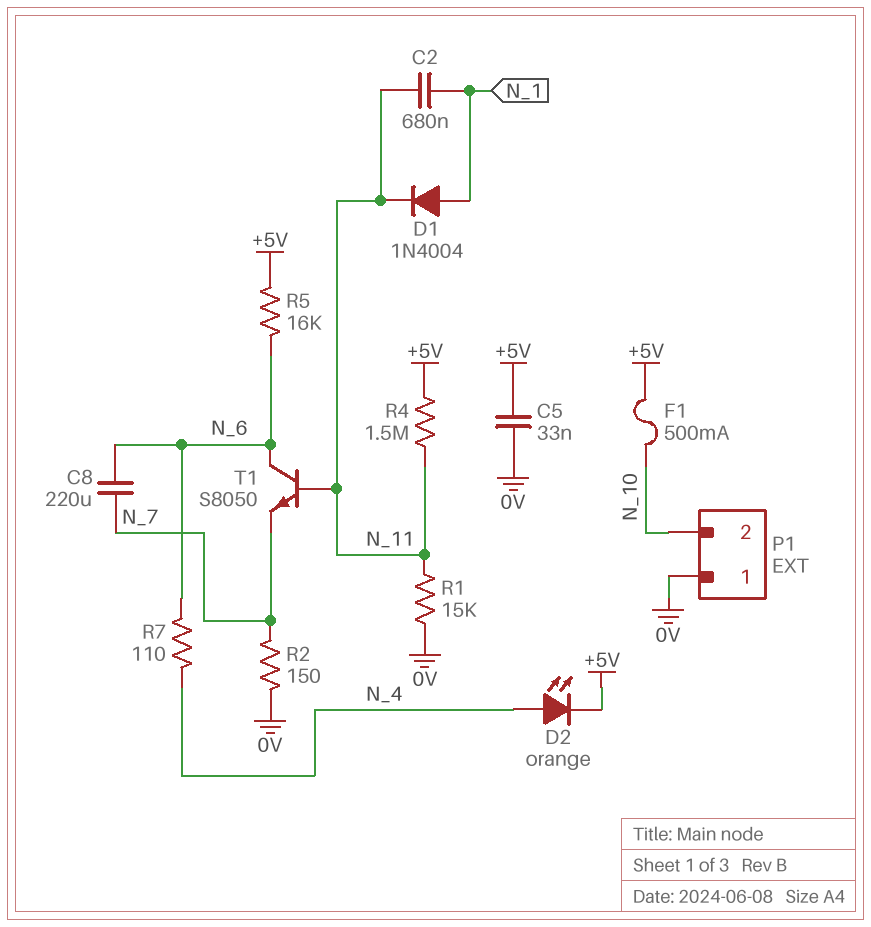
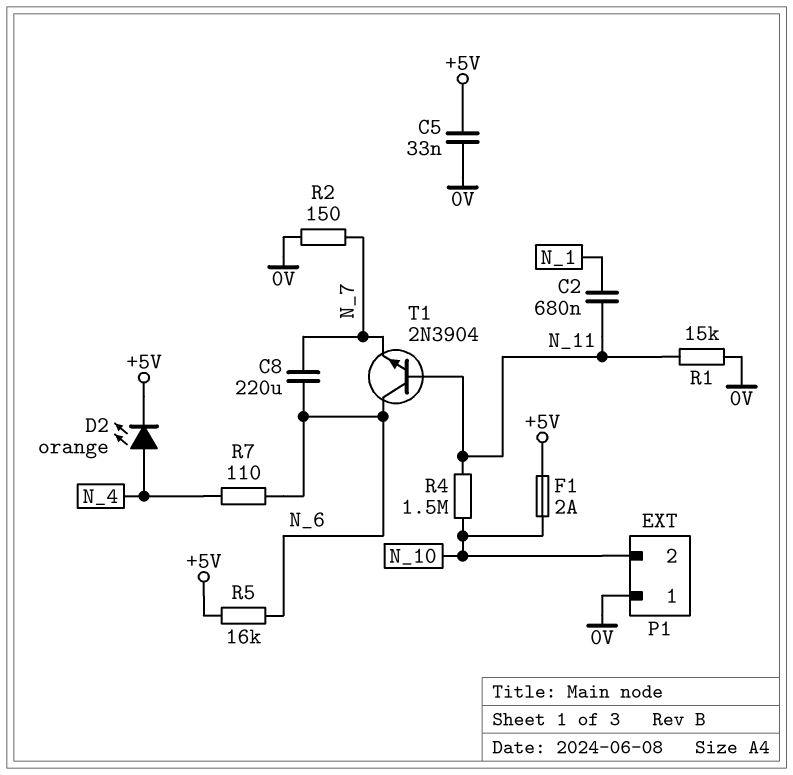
D1: diode 1N4004 (A N_1, K N_11) -> none
F1: 500mA (+5V, N_10) -> 2A (+5V, N_10)
R4: 1.5M (+5V, N_11) -> 1.5M (N_10, N_11)
T1: NPN S8050 (B N_11, C N_6, E N_7) -> NPN 2N3904 (B N_11, C N_6, E N_7)

